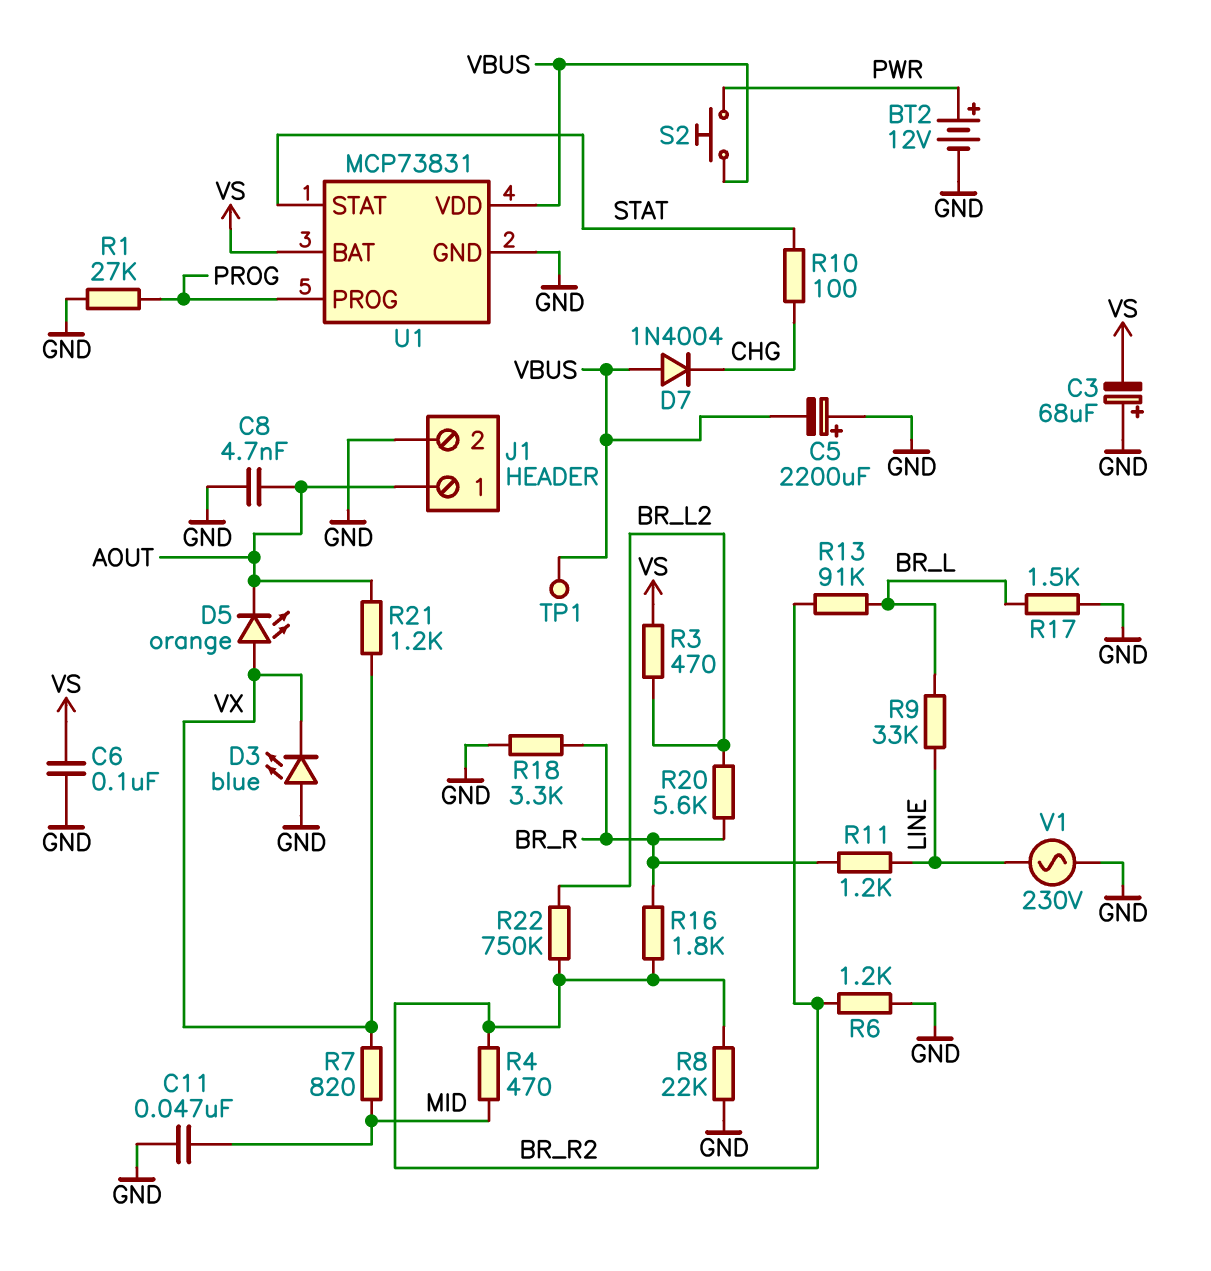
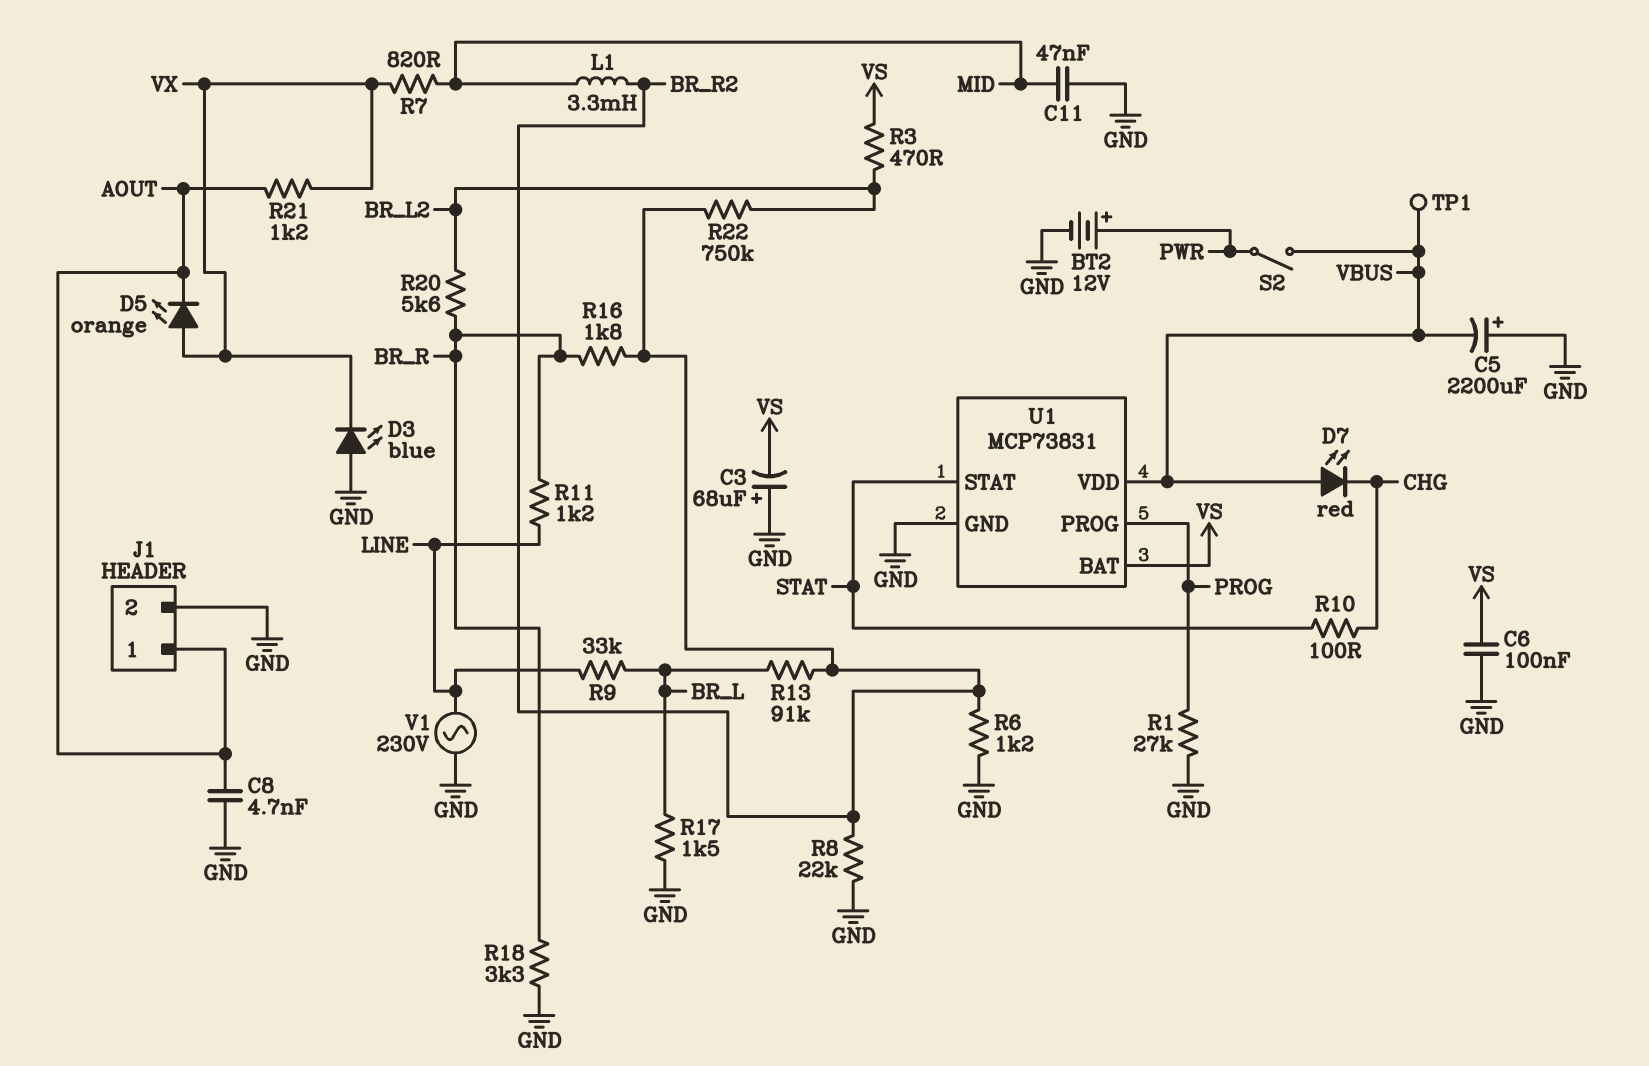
D7: diode 1N4004 (A VBUS, K CHG) -> LED red (A VBUS, K CHG)
L1: none -> 3.3mH (BR_R2, MID)
R4: 470 (BR_R2, MID) -> none
S2: button (PWR, VBUS) -> switch (PWR, VBUS)

